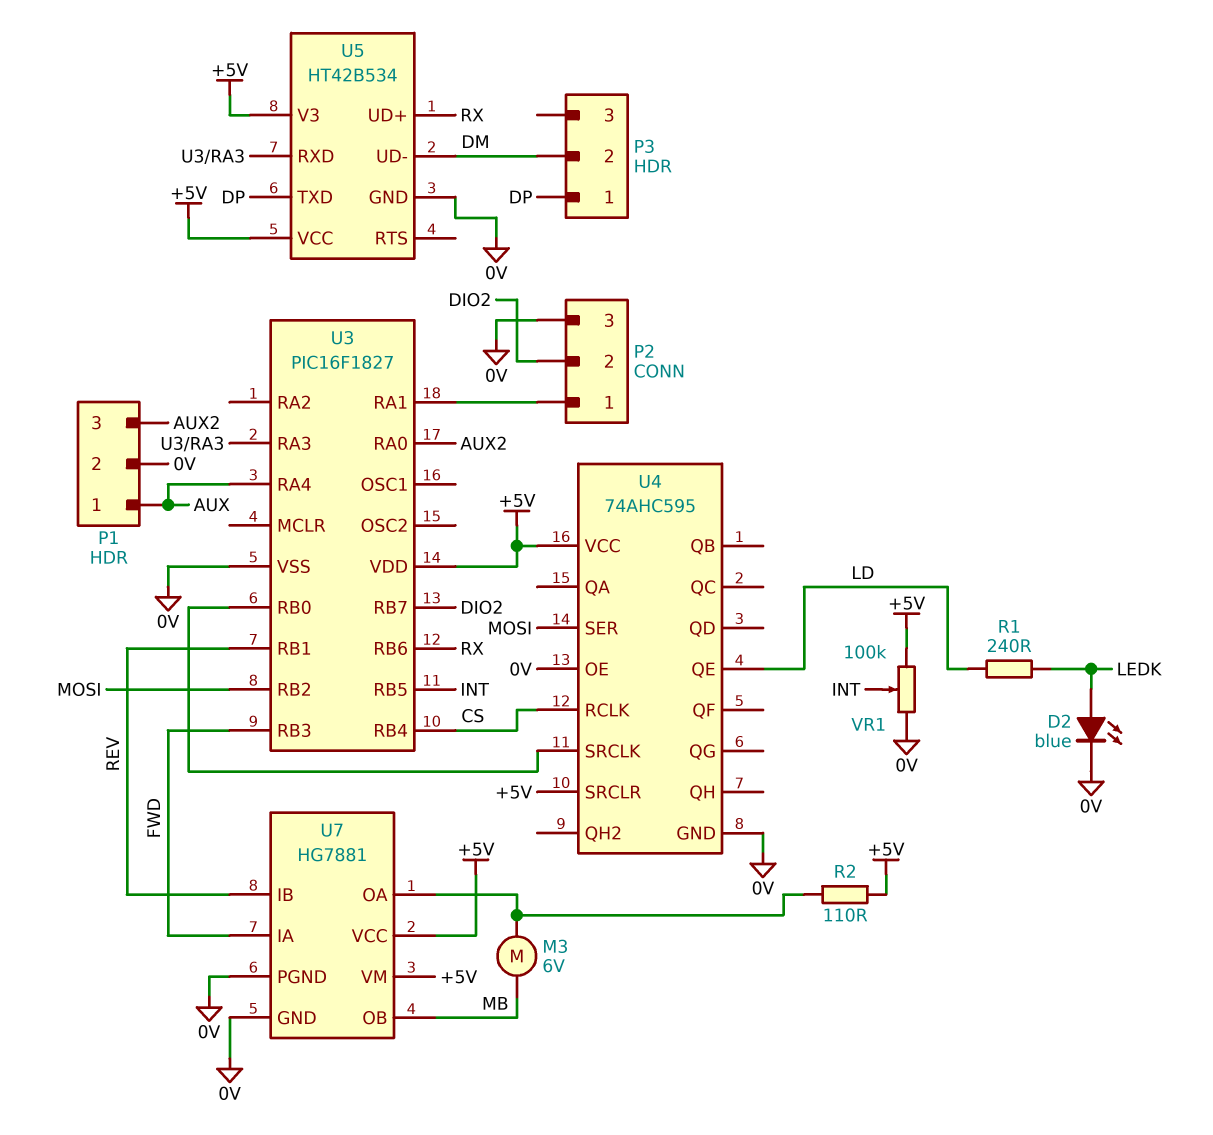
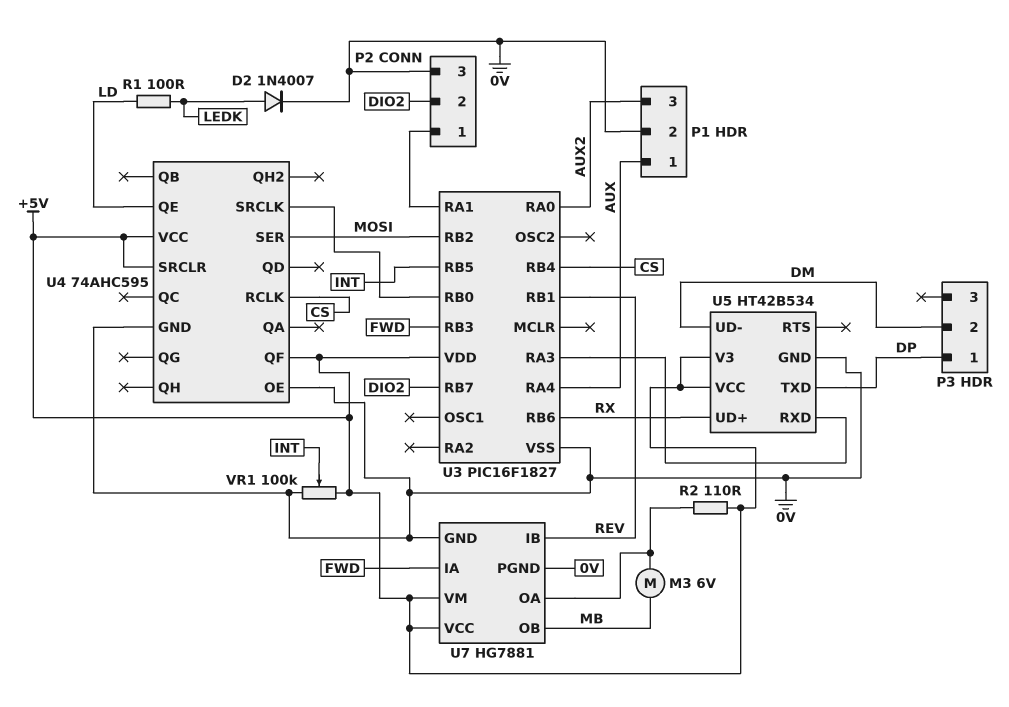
D2: LED blue (A LEDK, K 0V) -> diode 1N4007 (A LEDK, K 0V)
R1: 240 (LD, LEDK) -> 100 (LD, LEDK)
U4 pin QF: none -> +5V

